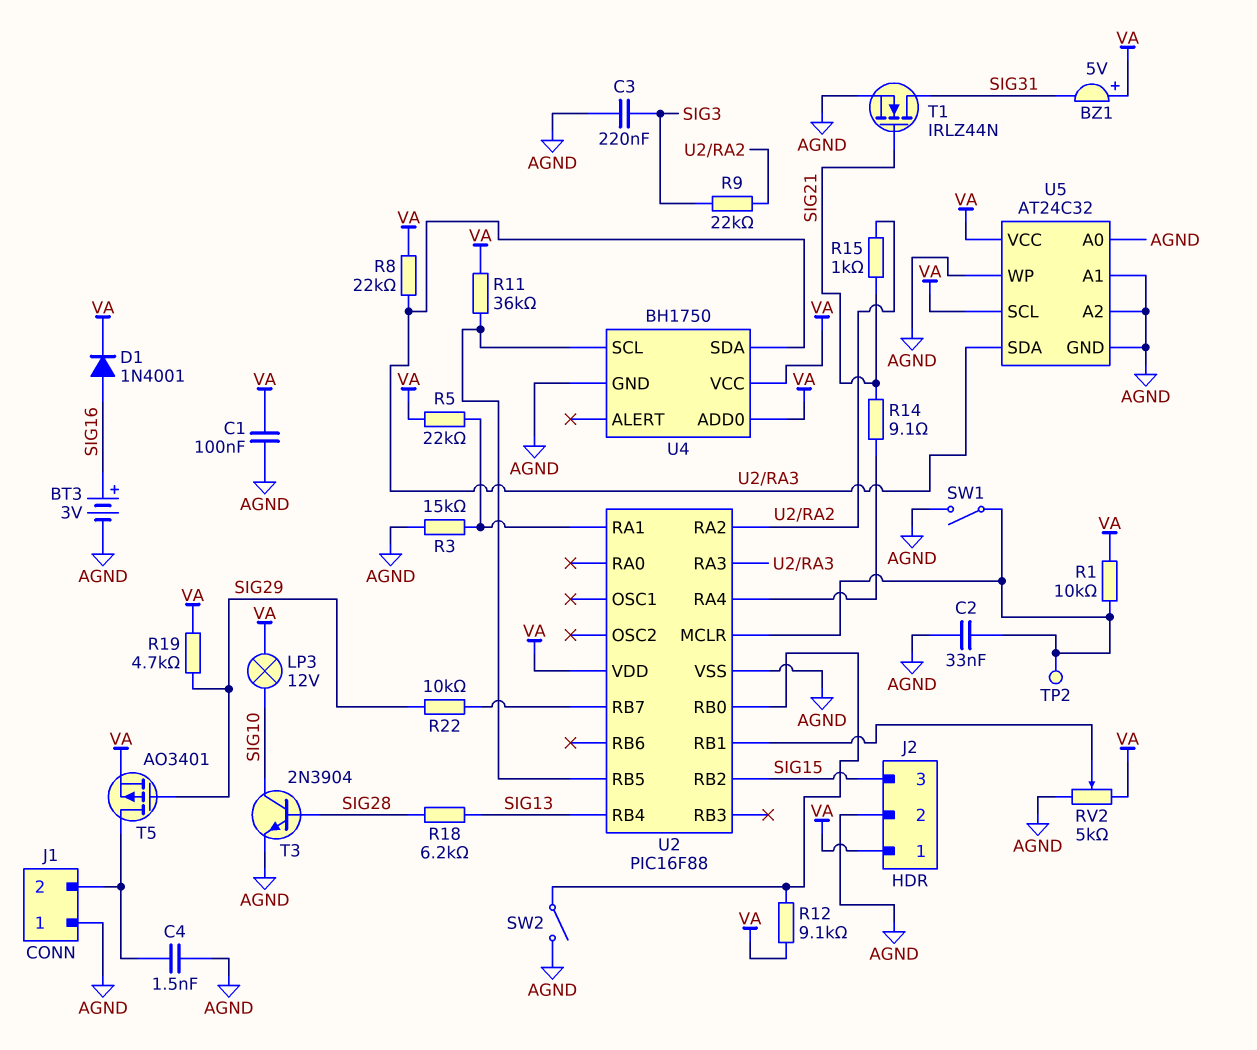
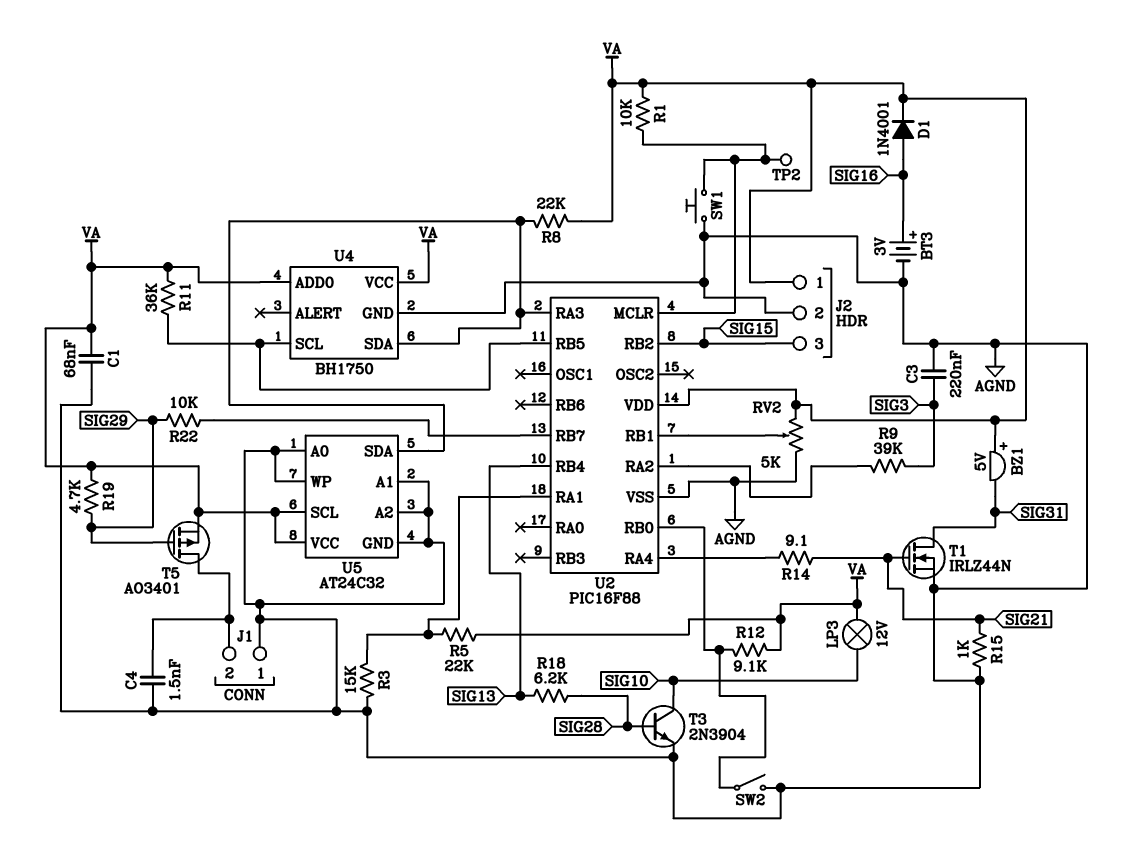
C1: 100nF (AGND, VA) -> 68nF (AGND, VA)
C2: 33nF (AGND, U2/MCLR) -> none
R9: 22k (SIG3, U2/RA2) -> 39k (SIG3, U2/RA2)
R15: 1k (SIG21, U2/RA2) -> 1k (AGND, SIG21)
SW1: switch (AGND, U2/MCLR) -> button (AGND, U2/MCLR)

